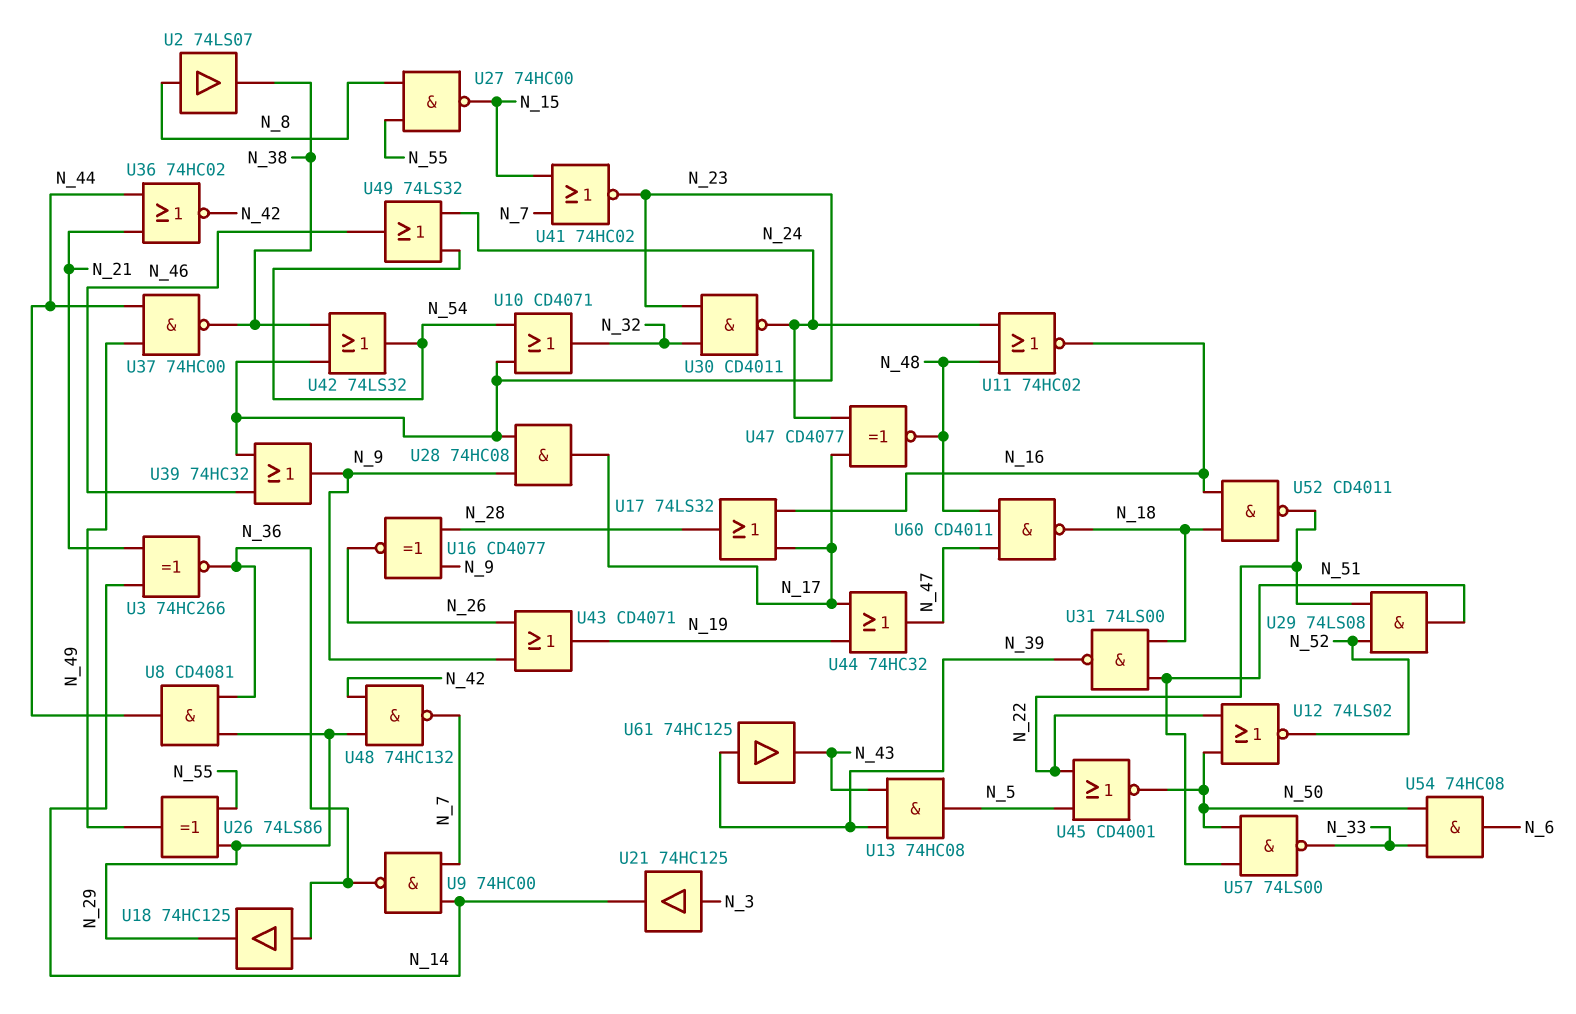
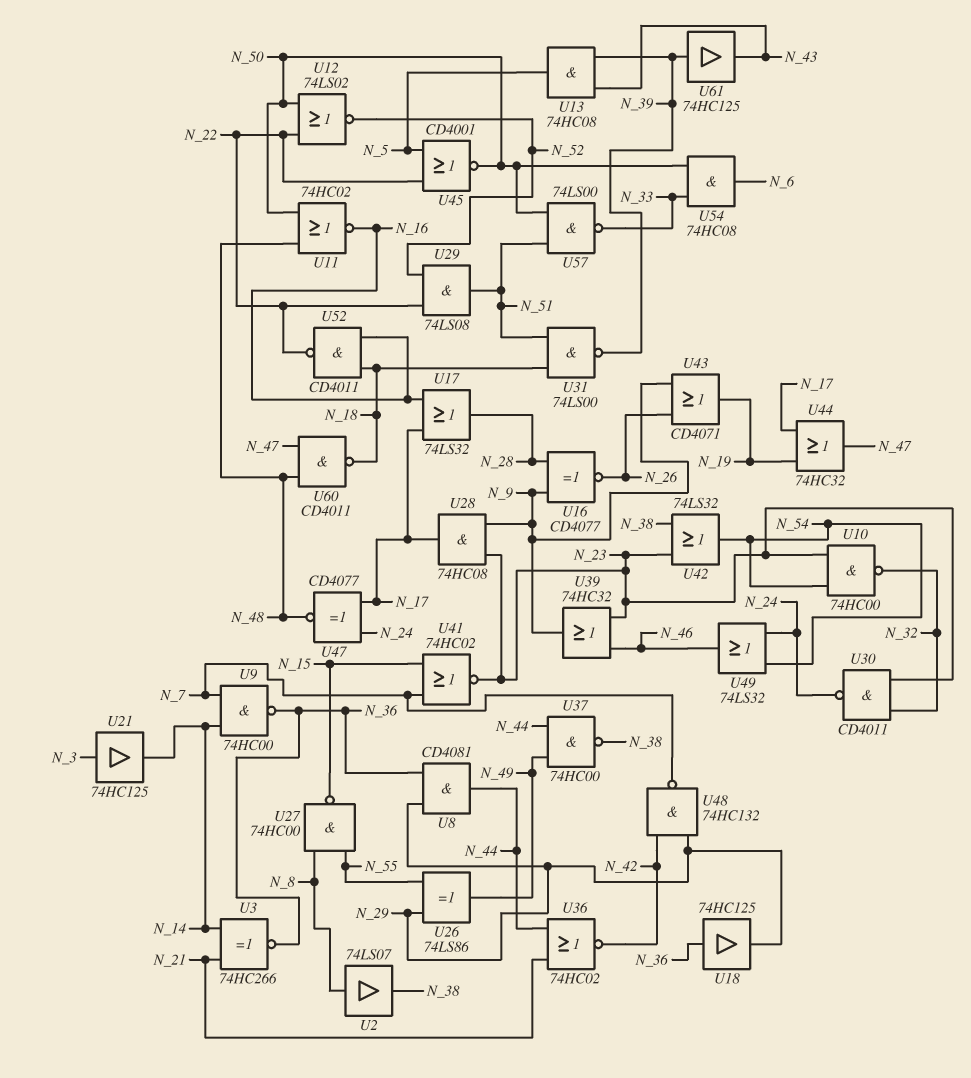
U10: OR CD4071 (in N_23, in N_54, out N_32) -> NAND 74HC00 (in N_23, in N_54, out N_32)
U11: NOR 74HC02 (in N_24, in N_48, out N_16) -> NOR 74HC02 (in N_48, in N_50, out N_16)

